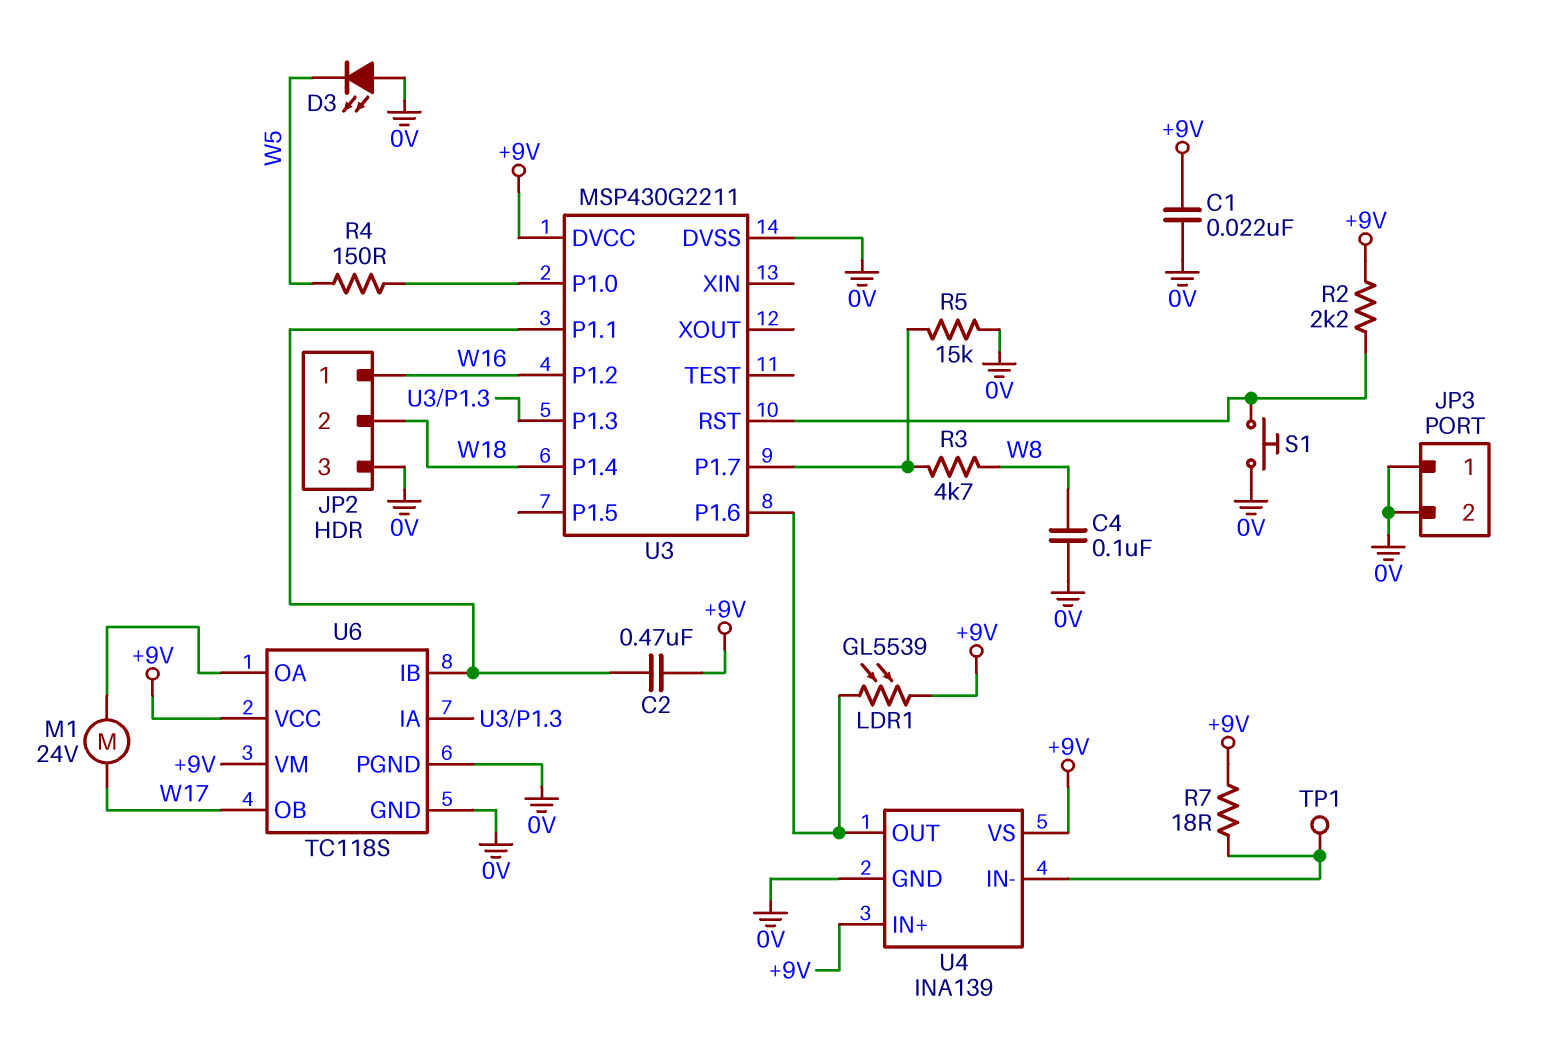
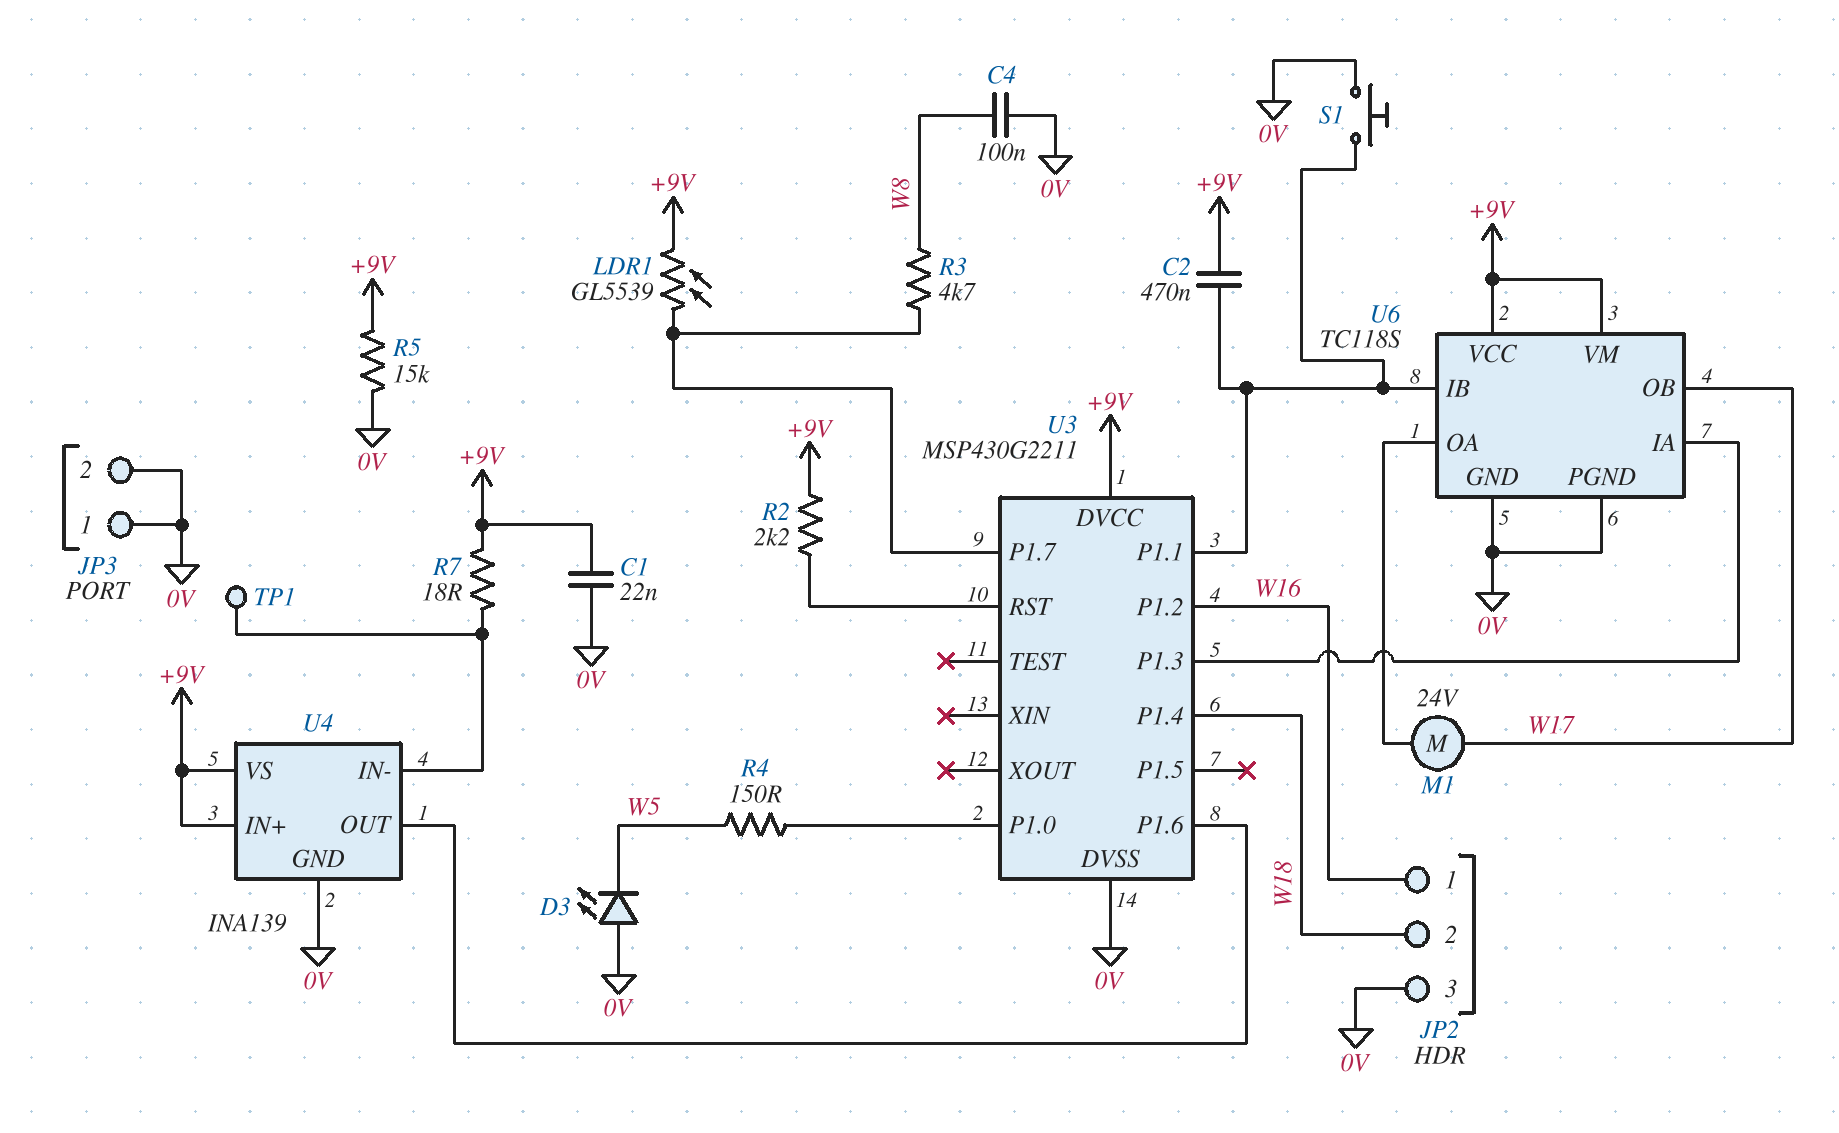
LDR1: GL5539 (+9V, U3/P1.6) -> GL5539 (+9V, U3/P1.7)
R5: 15k (0V, U3/P1.7) -> 15k (+9V, 0V)
S1: button (0V, U3/RST) -> button (0V, U3/P1.1)

